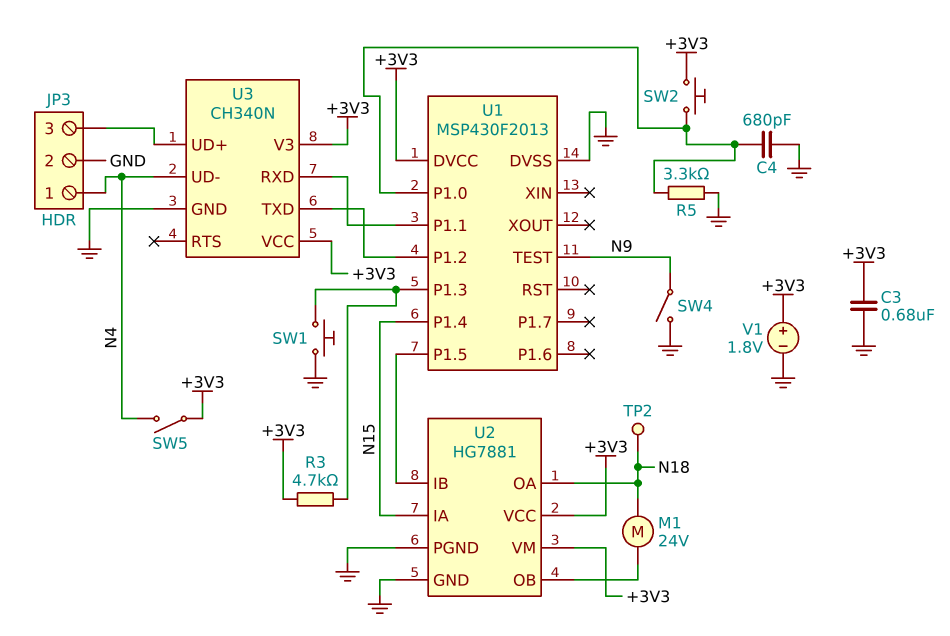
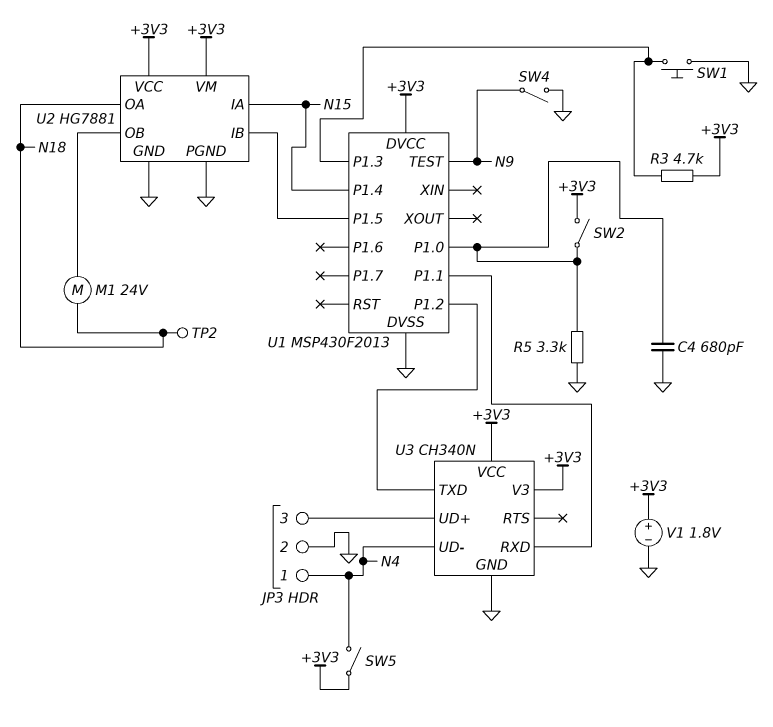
C3: 680nF (+3V3, GND) -> none
SW2: button (+3V3, U1/P1.0) -> switch (+3V3, U1/P1.0)

